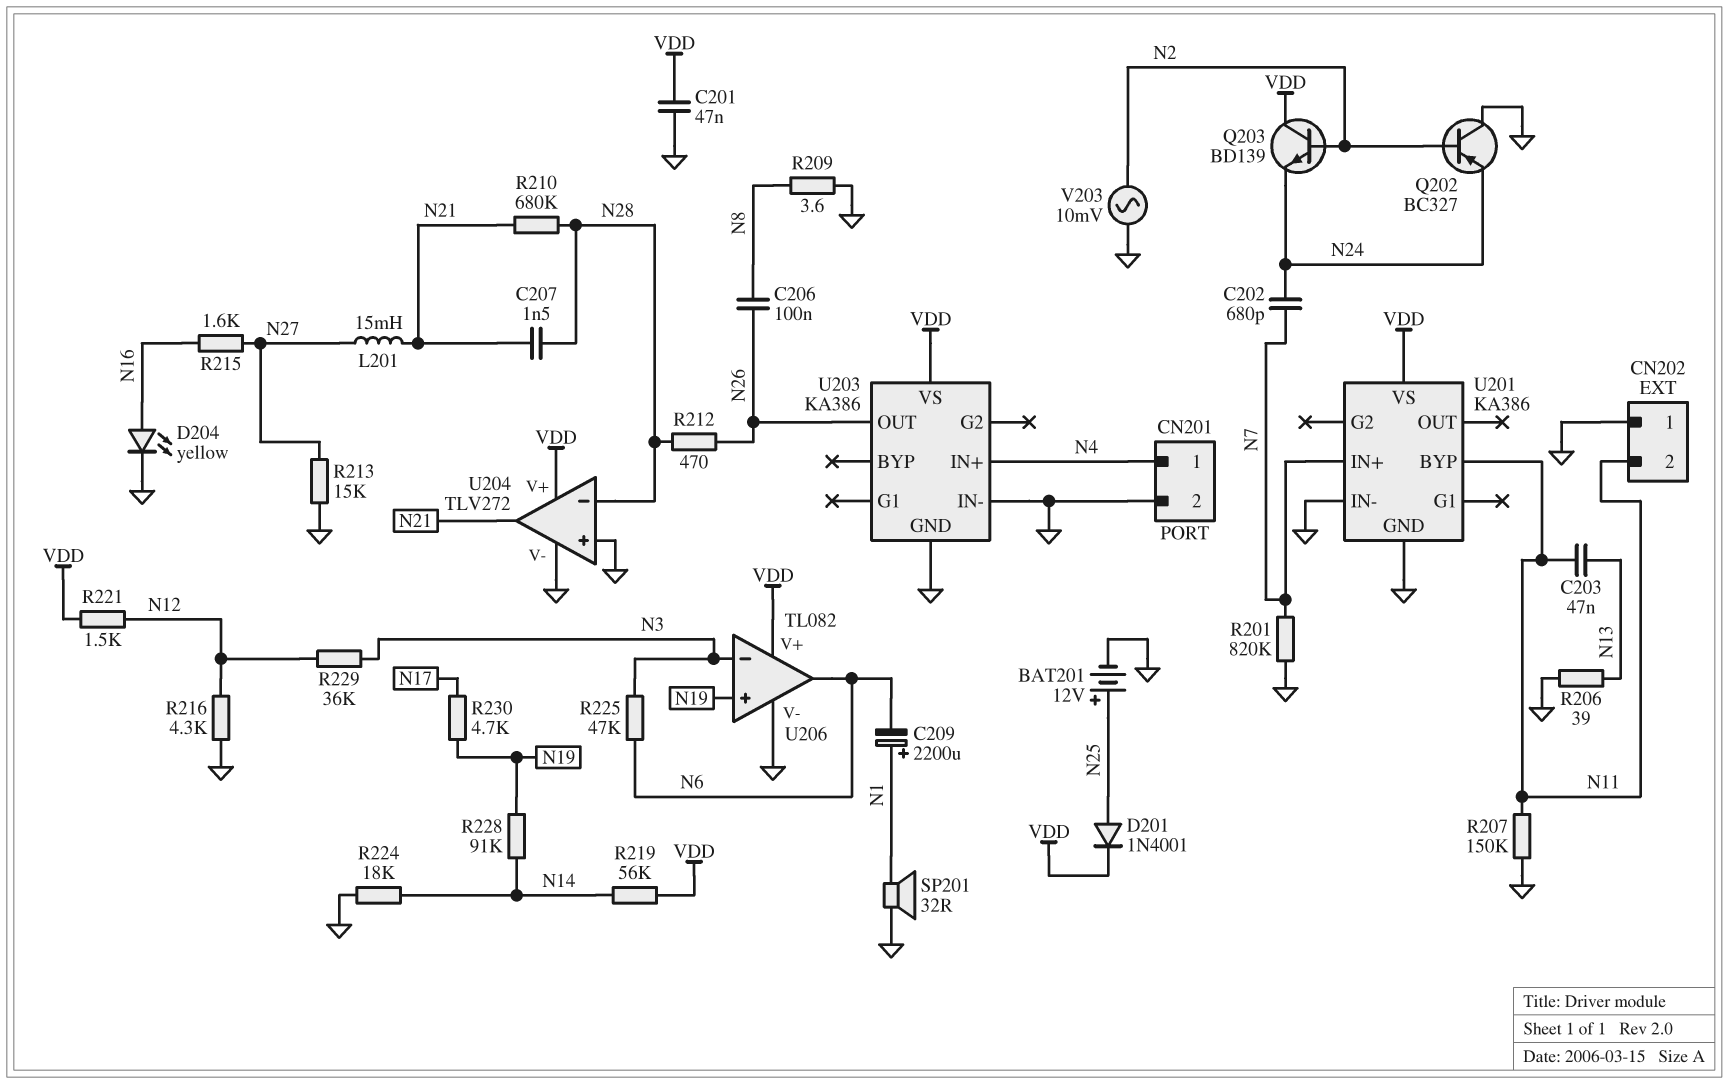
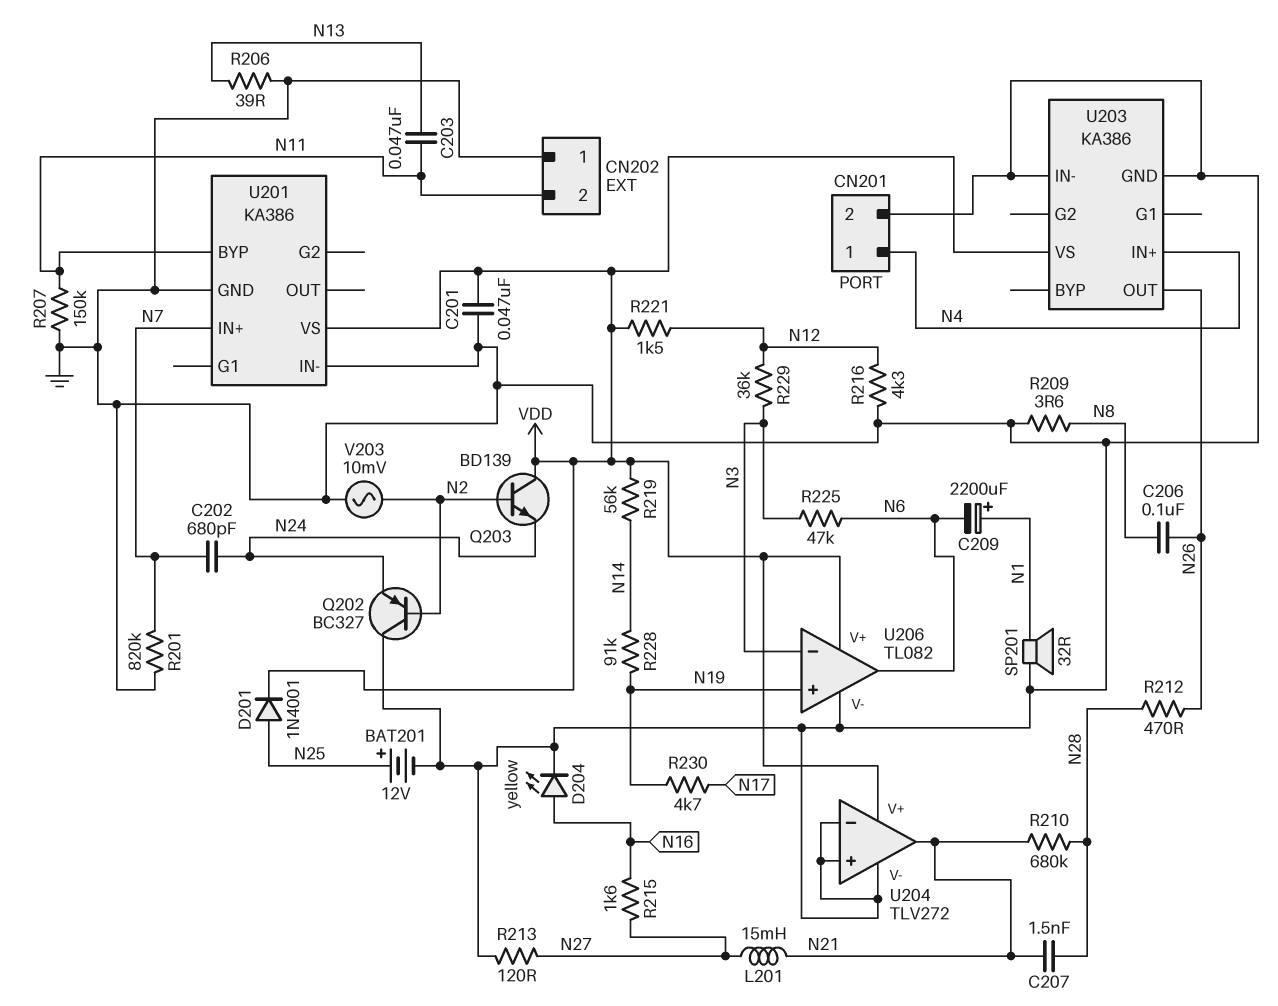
R213: 15k (GND, N27) -> 120 (GND, N27)
R224: 18k (GND, N14) -> none
U204 pin in-: N28 -> GND

